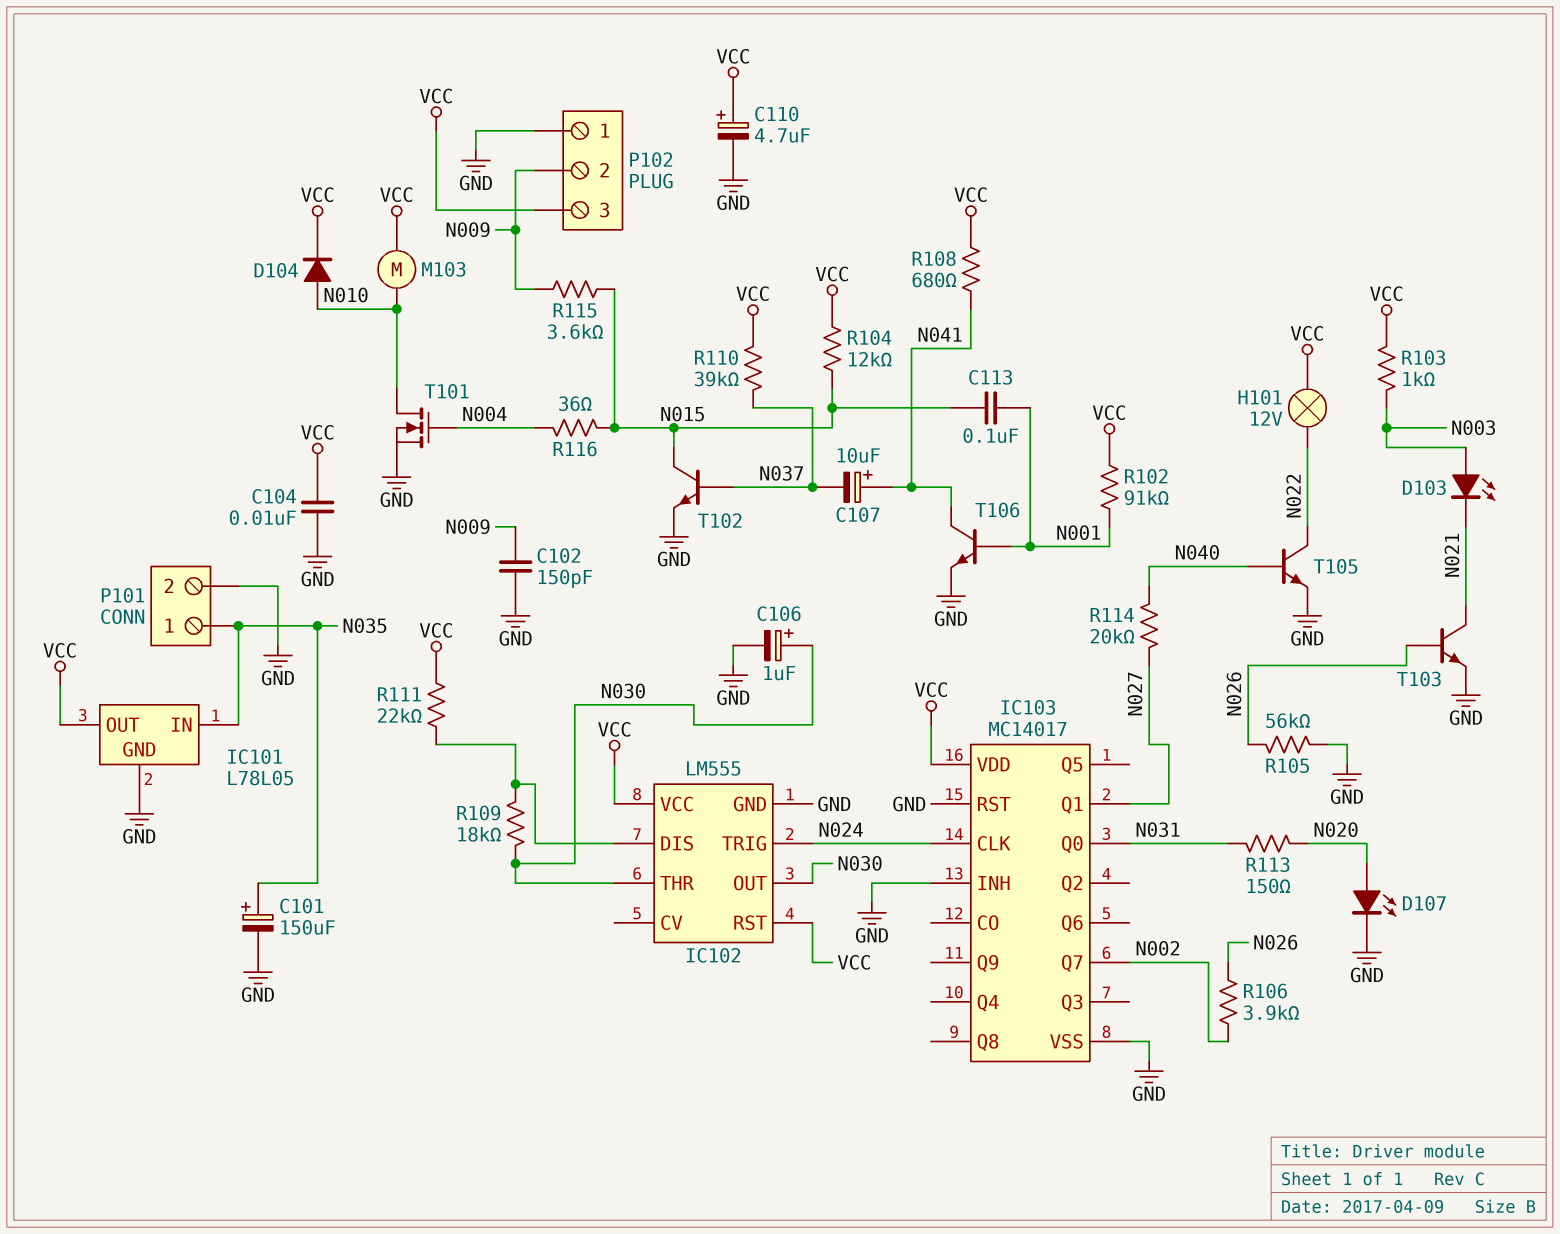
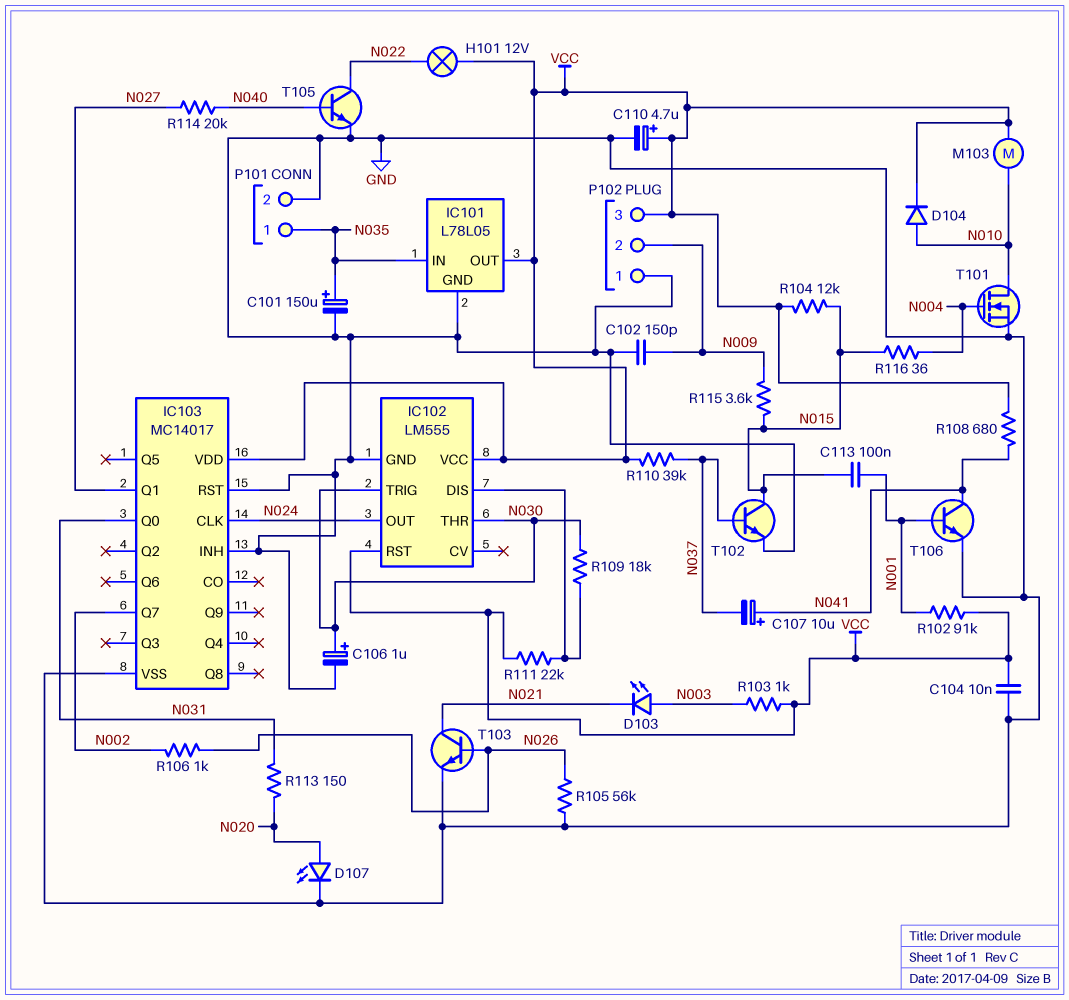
IC102 pin OUT: N030 -> N024
IC102 pin TRIG: N024 -> N030
R106: 3.9k (N002, N026) -> 1k (N002, N026)

